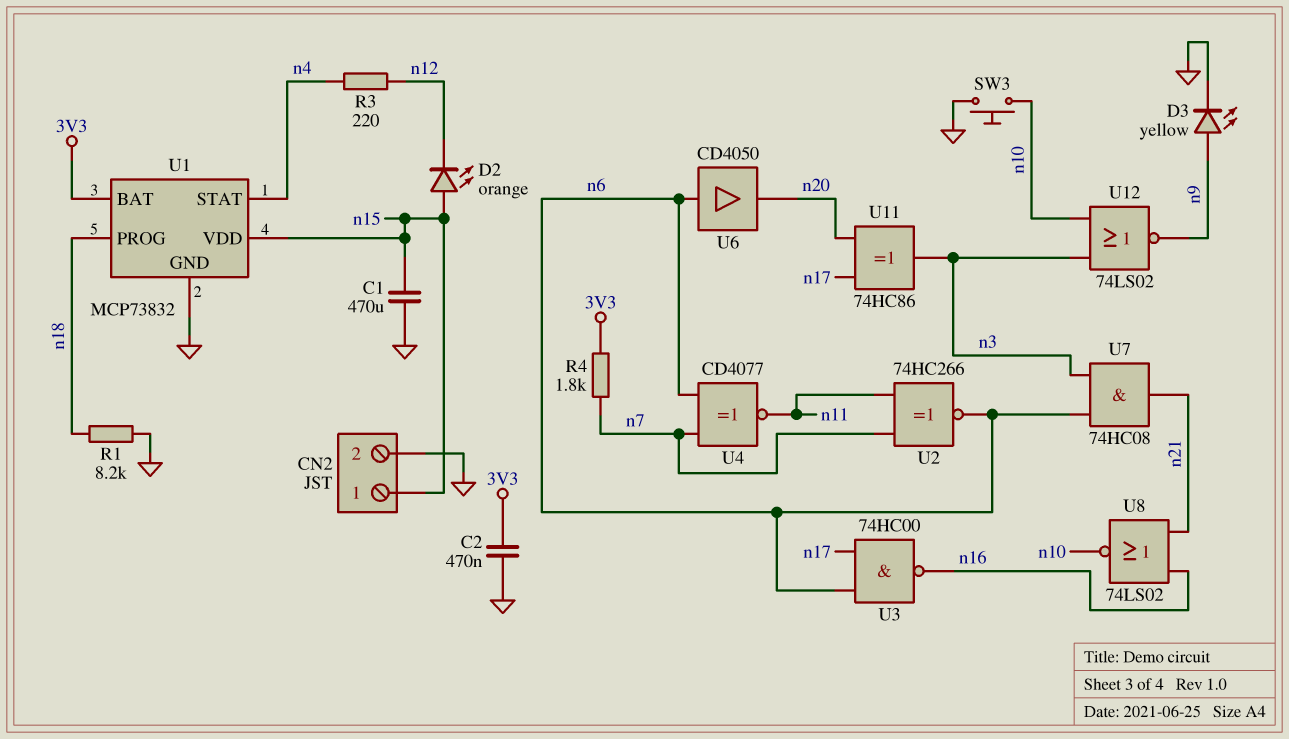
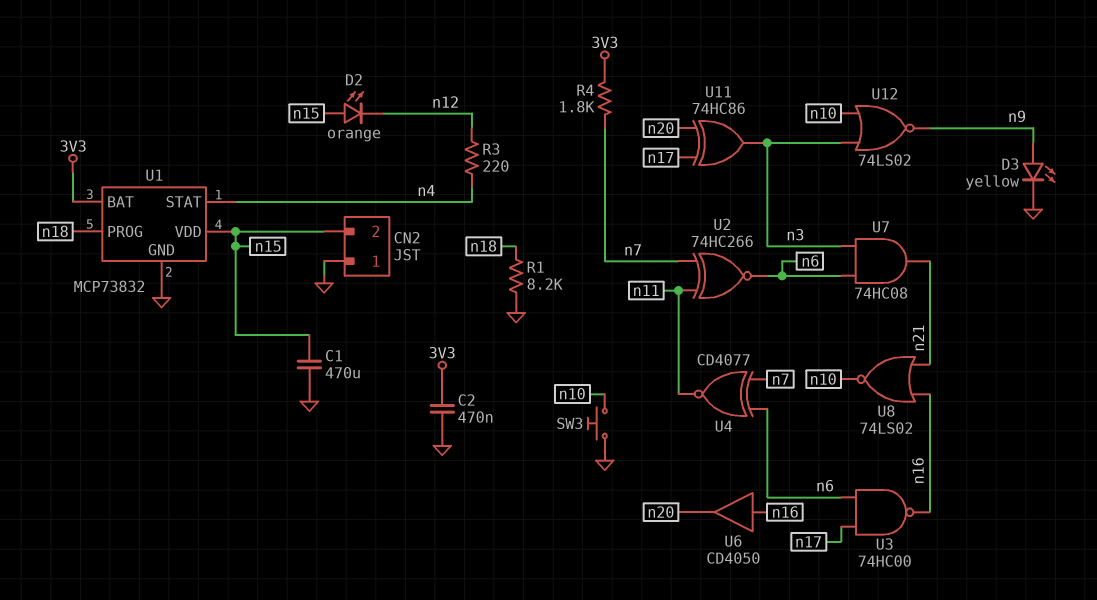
CN2 pin 1: n15 -> GND
CN2 pin 2: GND -> n15
U6: buffer CD4050 (in n6, out n20) -> buffer CD4050 (in n16, out n20)

